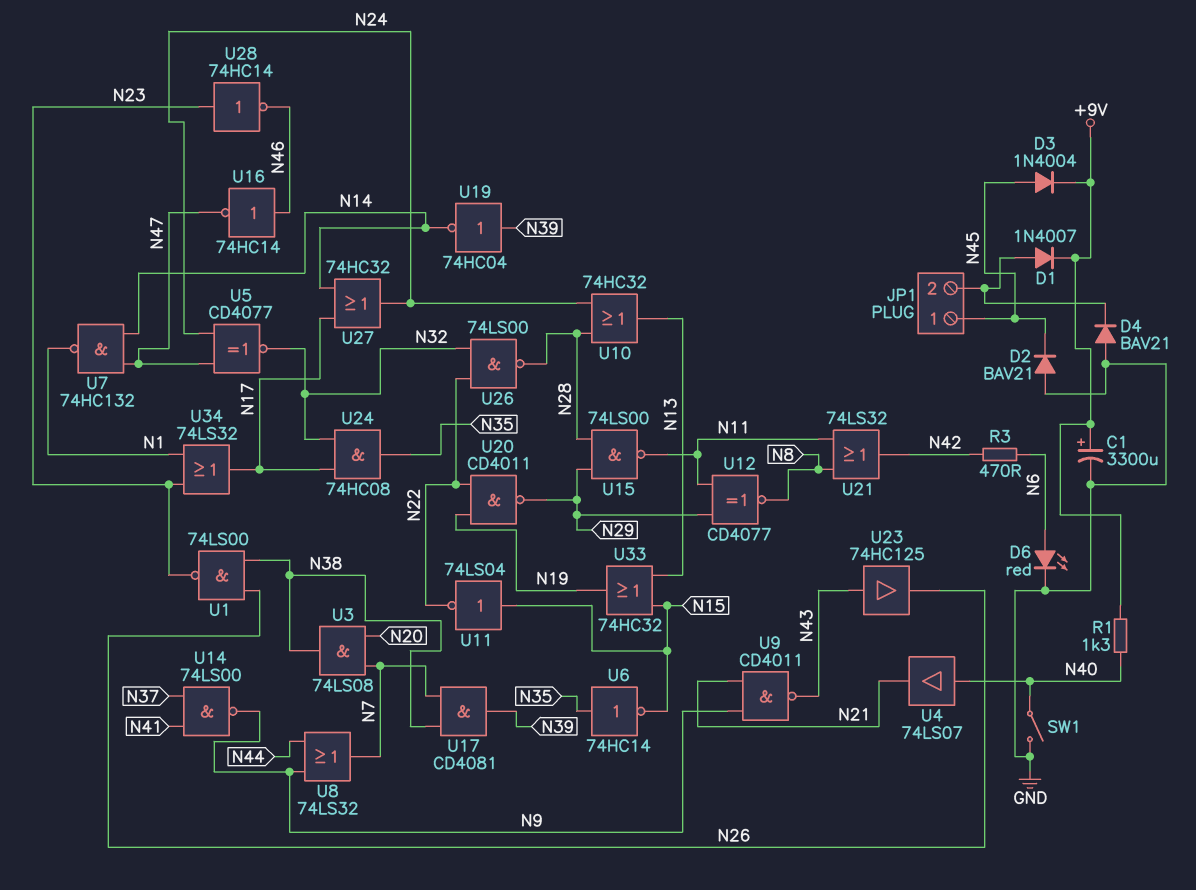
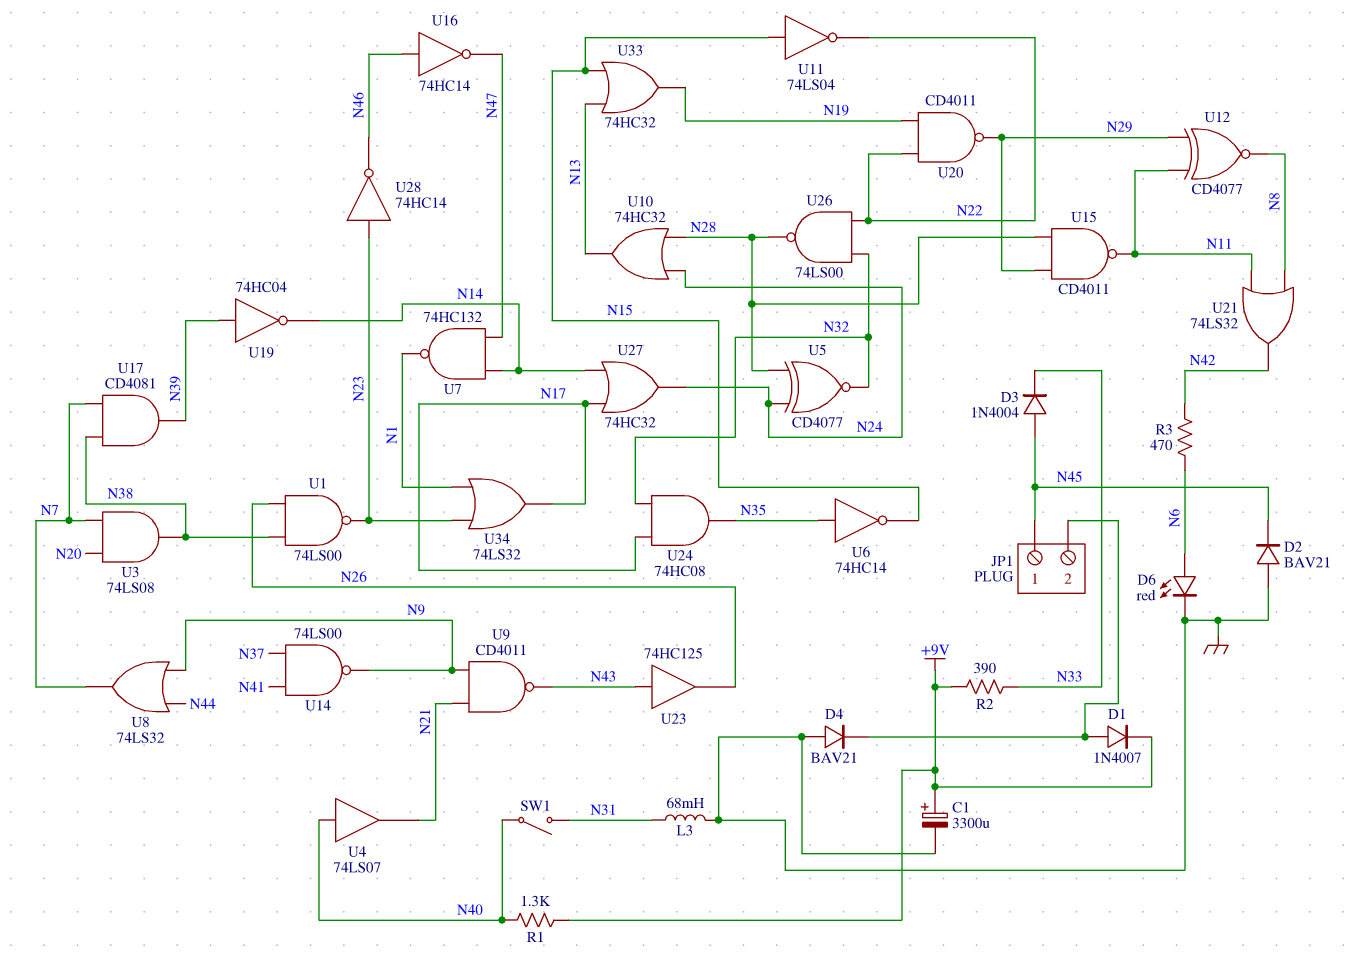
D3: diode 1N4004 (A N45, K +9V) -> diode 1N4004 (A N45, K N33)
L3: none -> 68mH (GND, N31)
R2: none -> 390 (+9V, N33)
SW1: switch (GND, N40) -> switch (N31, N40)
U5: XNOR CD4077 (in N24, in N47, out N32) -> XNOR CD4077 (in N24, in N28, out N32)
U15: NAND 74LS00 (in N28, in N29, out N11) -> NAND CD4011 (in N28, in N29, out N11)

